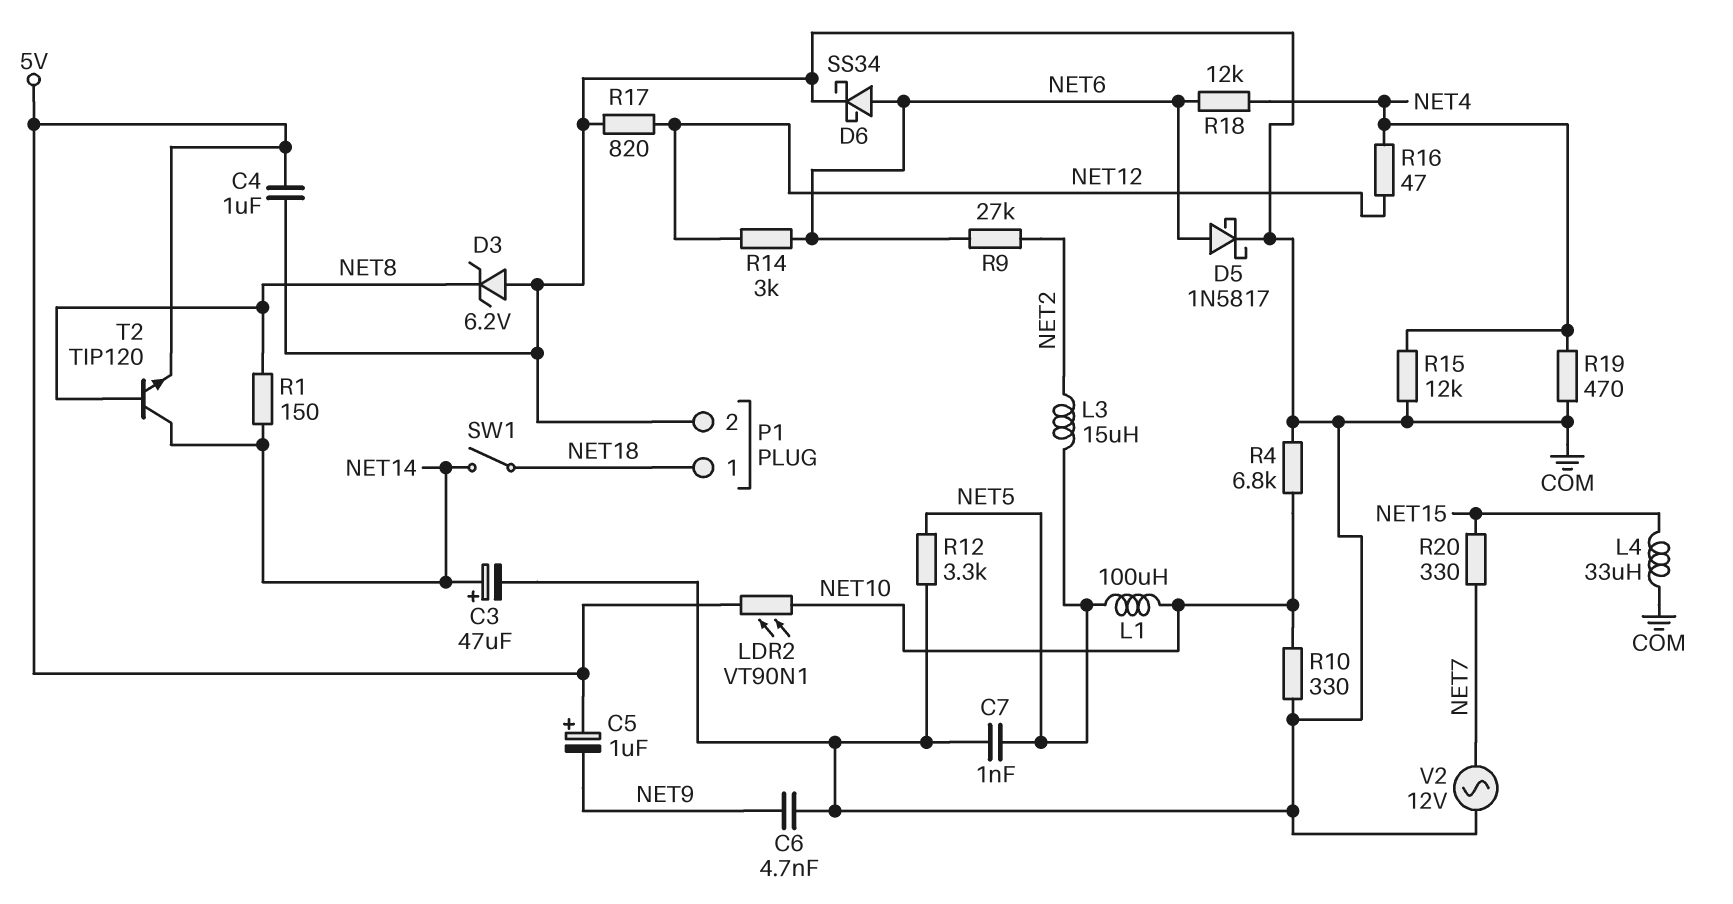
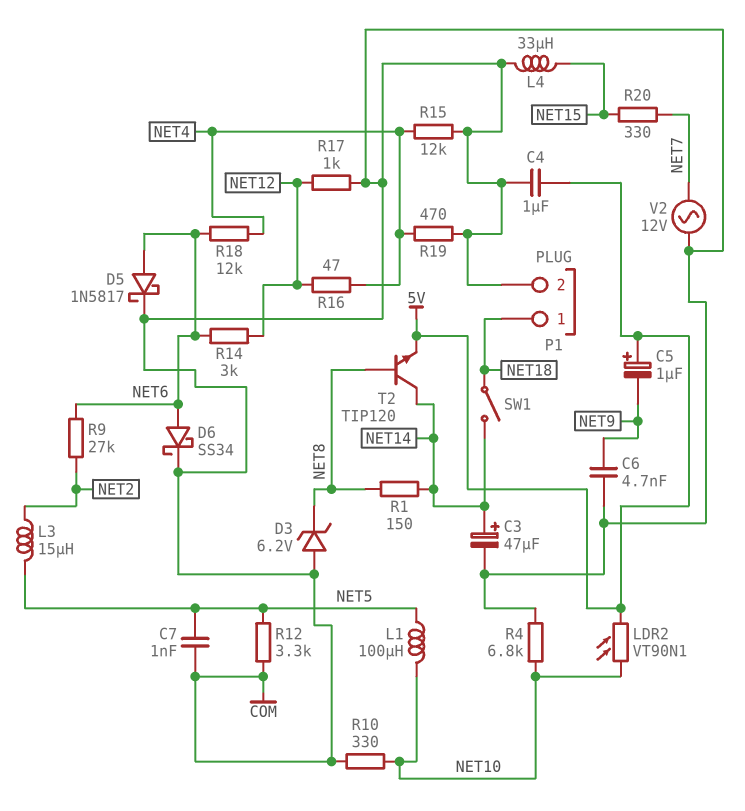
R17: 820 (COM, NET12) -> 1k (COM, NET12)

